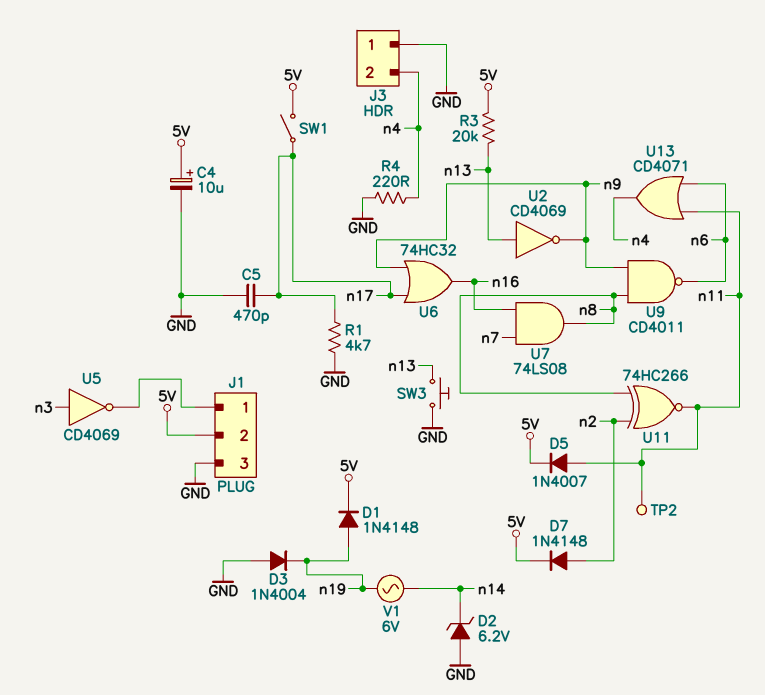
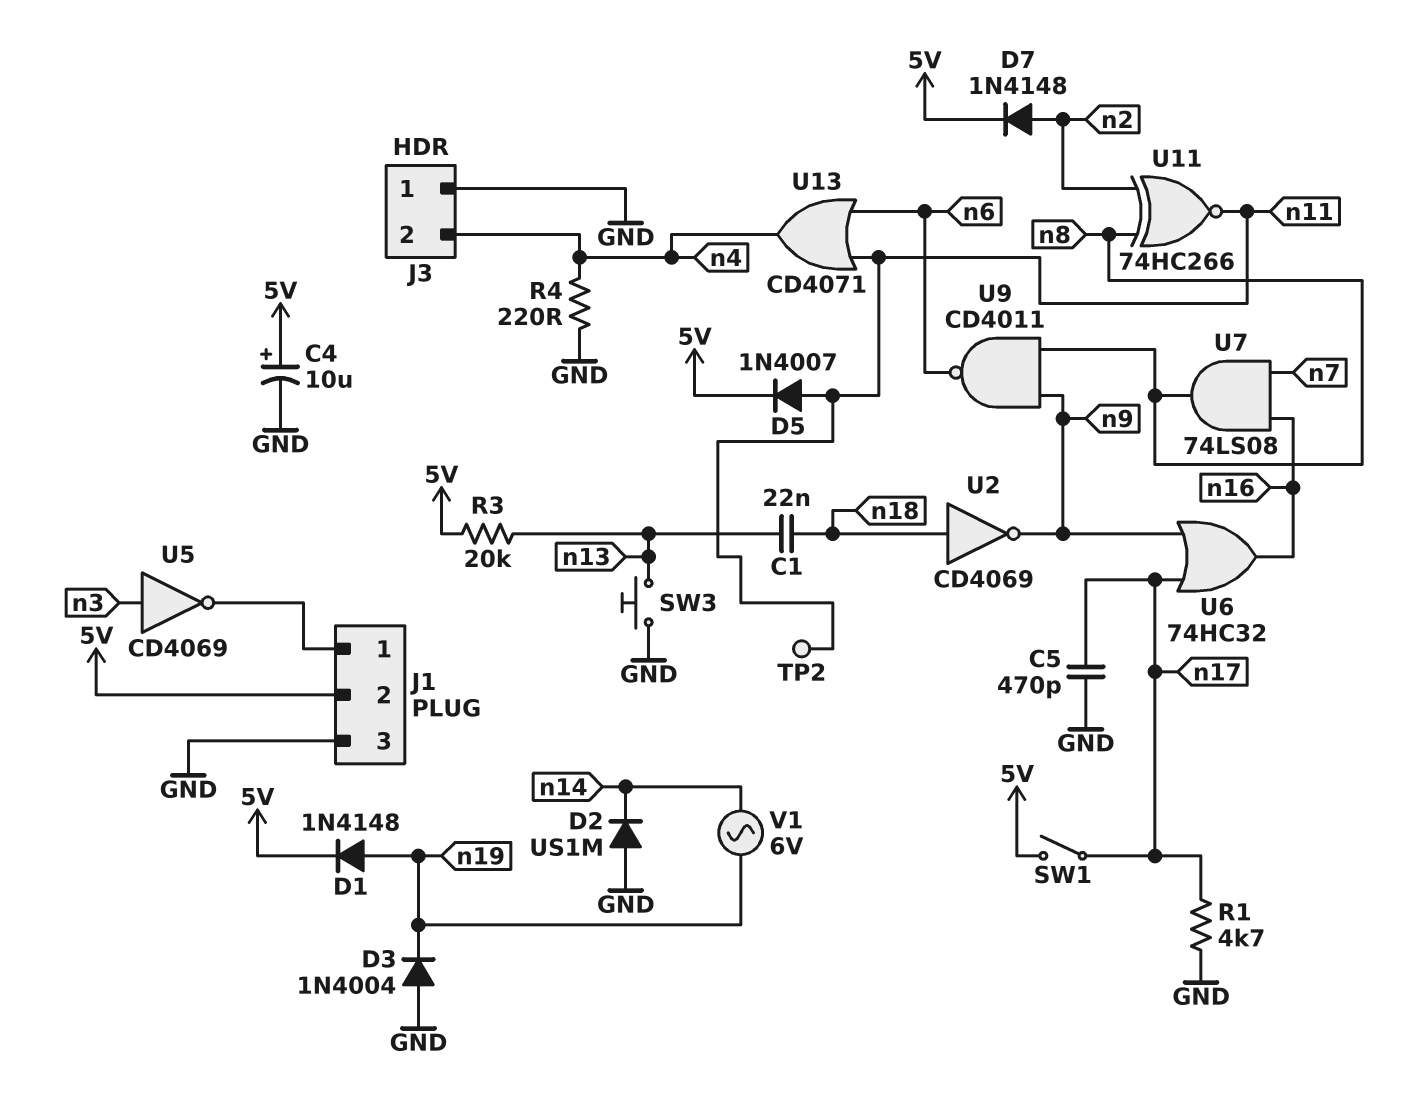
C1: none -> 22nF (n13, n18)
D2: zener 6.2V (A GND, K n14) -> diode US1M (A GND, K n14)
U2: NOT CD4069 (in n13, out n9) -> NOT CD4069 (in n18, out n9)

